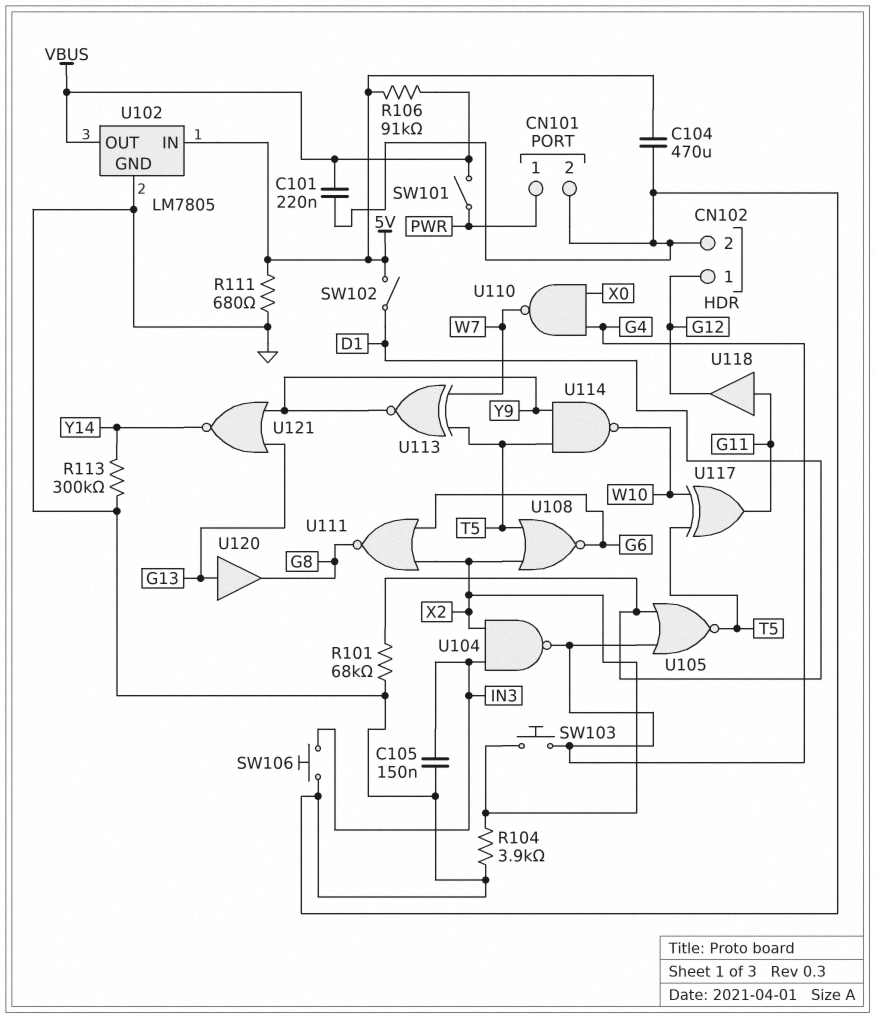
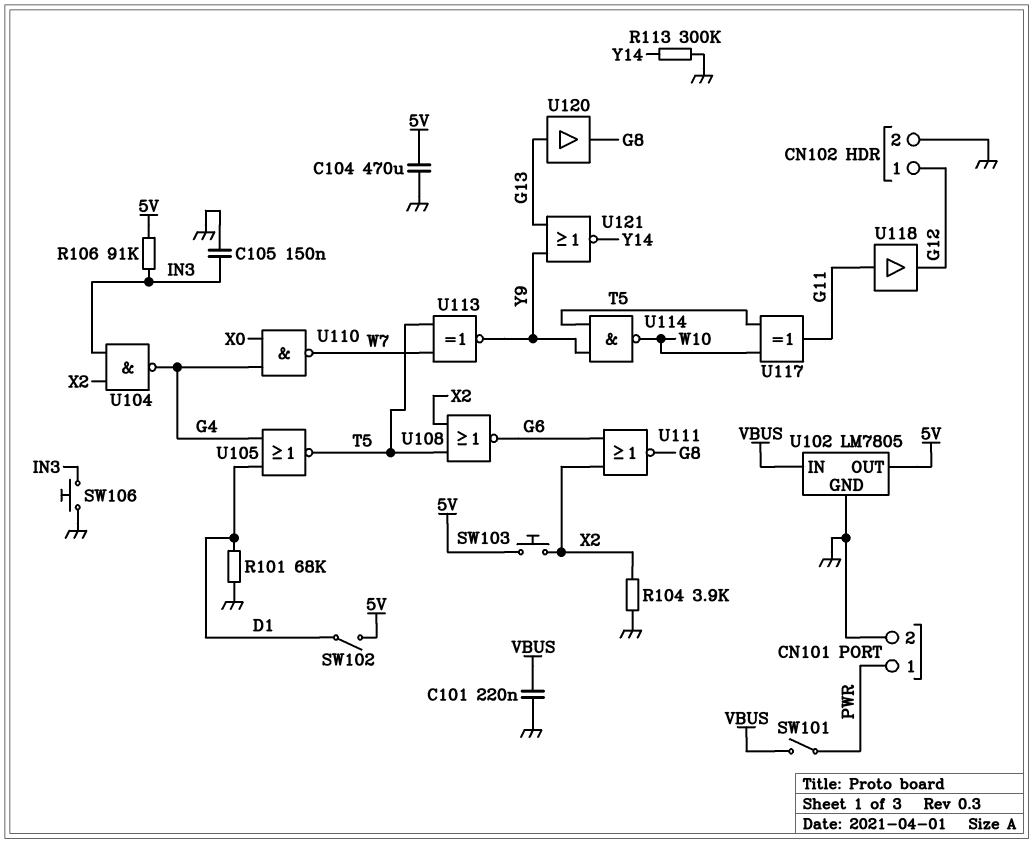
R106: 91k (5V, VBUS) -> 91k (5V, IN3)
R111: 680 (5V, GND) -> none
SW103: button (G4, X2) -> button (5V, X2)
U102 pin IN: 5V -> VBUS
U102 pin OUT: VBUS -> 5V

